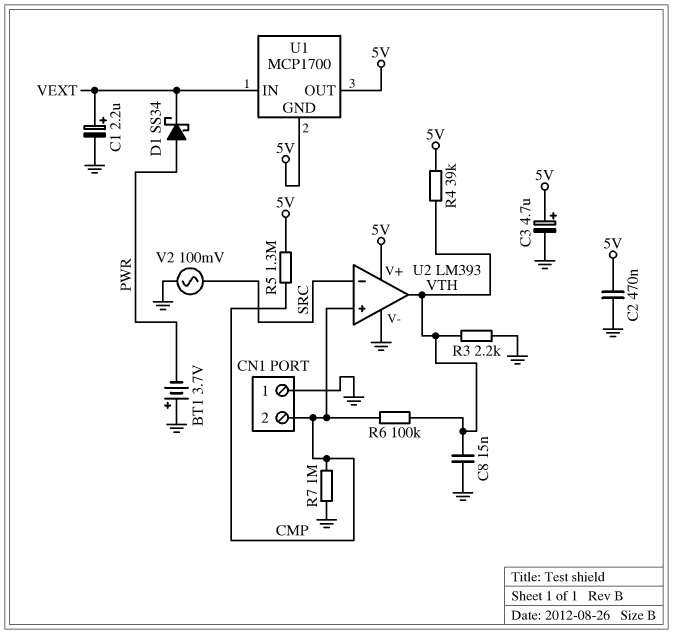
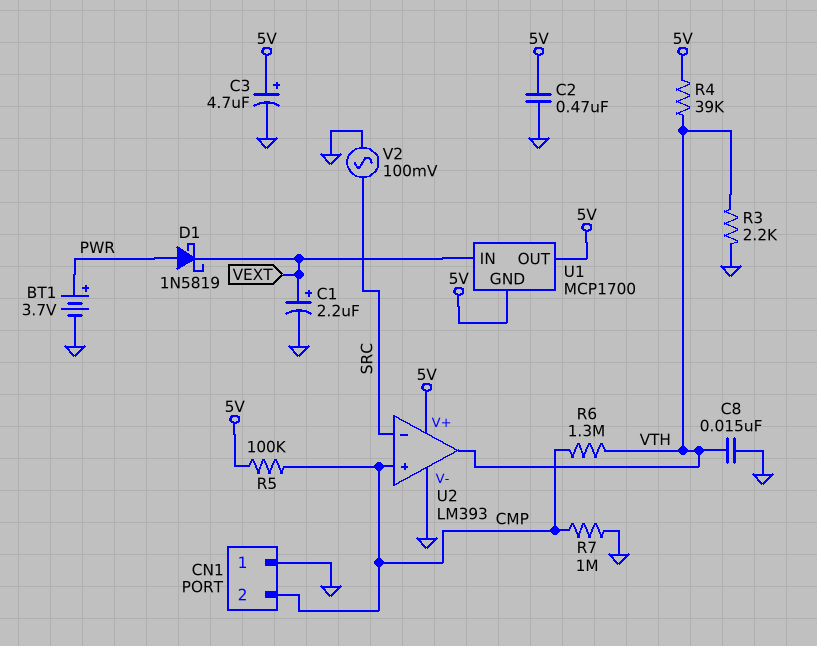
BT1: 3.7V (plus GND, minus PWR) -> 3.7V (plus PWR, minus GND)
D1: schottky SS34 (A PWR, K VEXT) -> schottky 1N5819 (A PWR, K VEXT)
R5: 1.3M (5V, CMP) -> 100k (5V, CMP)
R6: 100k (CMP, VTH) -> 1.3M (CMP, VTH)

